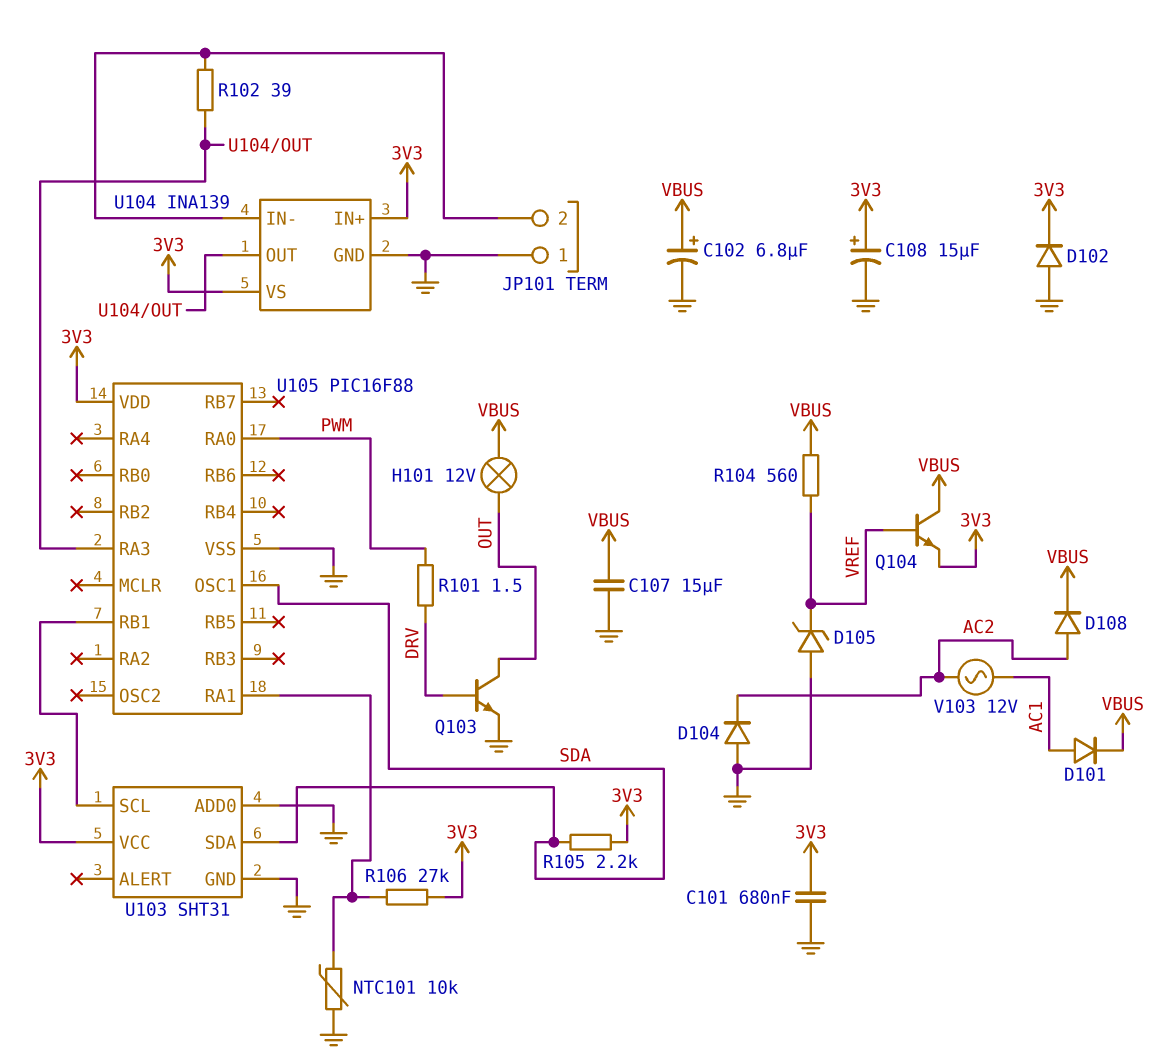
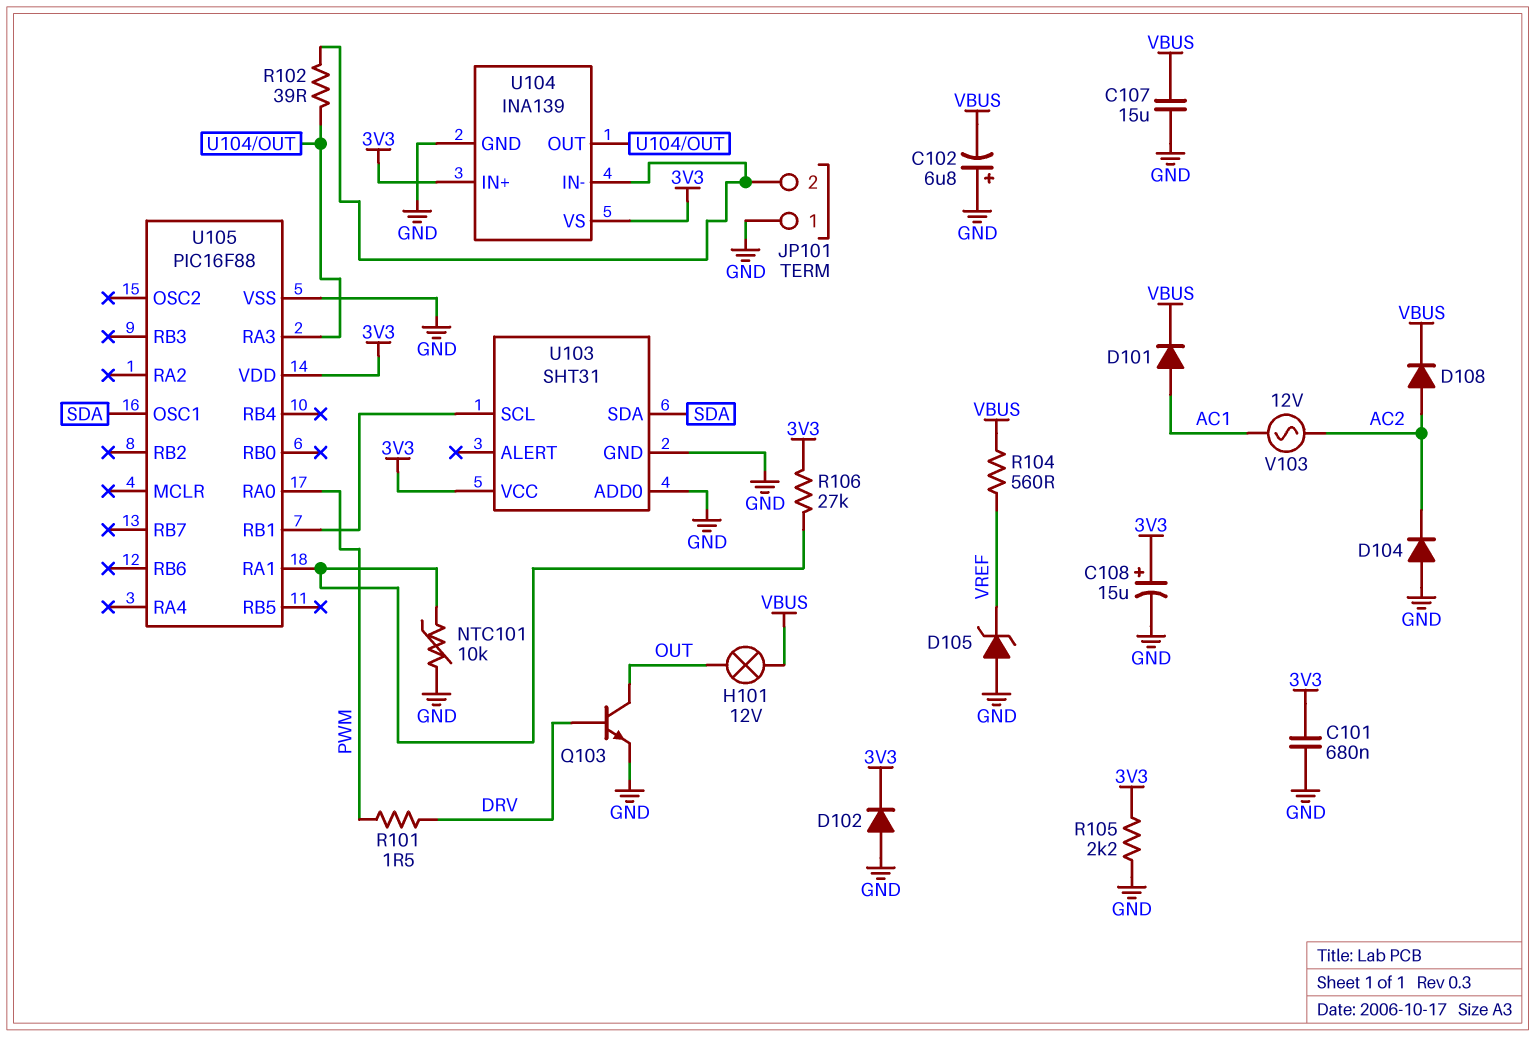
C102: 6.8uF (plus VBUS, minus GND) -> 6.8uF (plus GND, minus VBUS)
Q104: NPN (B VREF, C VBUS, E 3V3) -> none
R105: 2.2k (3V3, SDA) -> 2.2k (3V3, GND)

